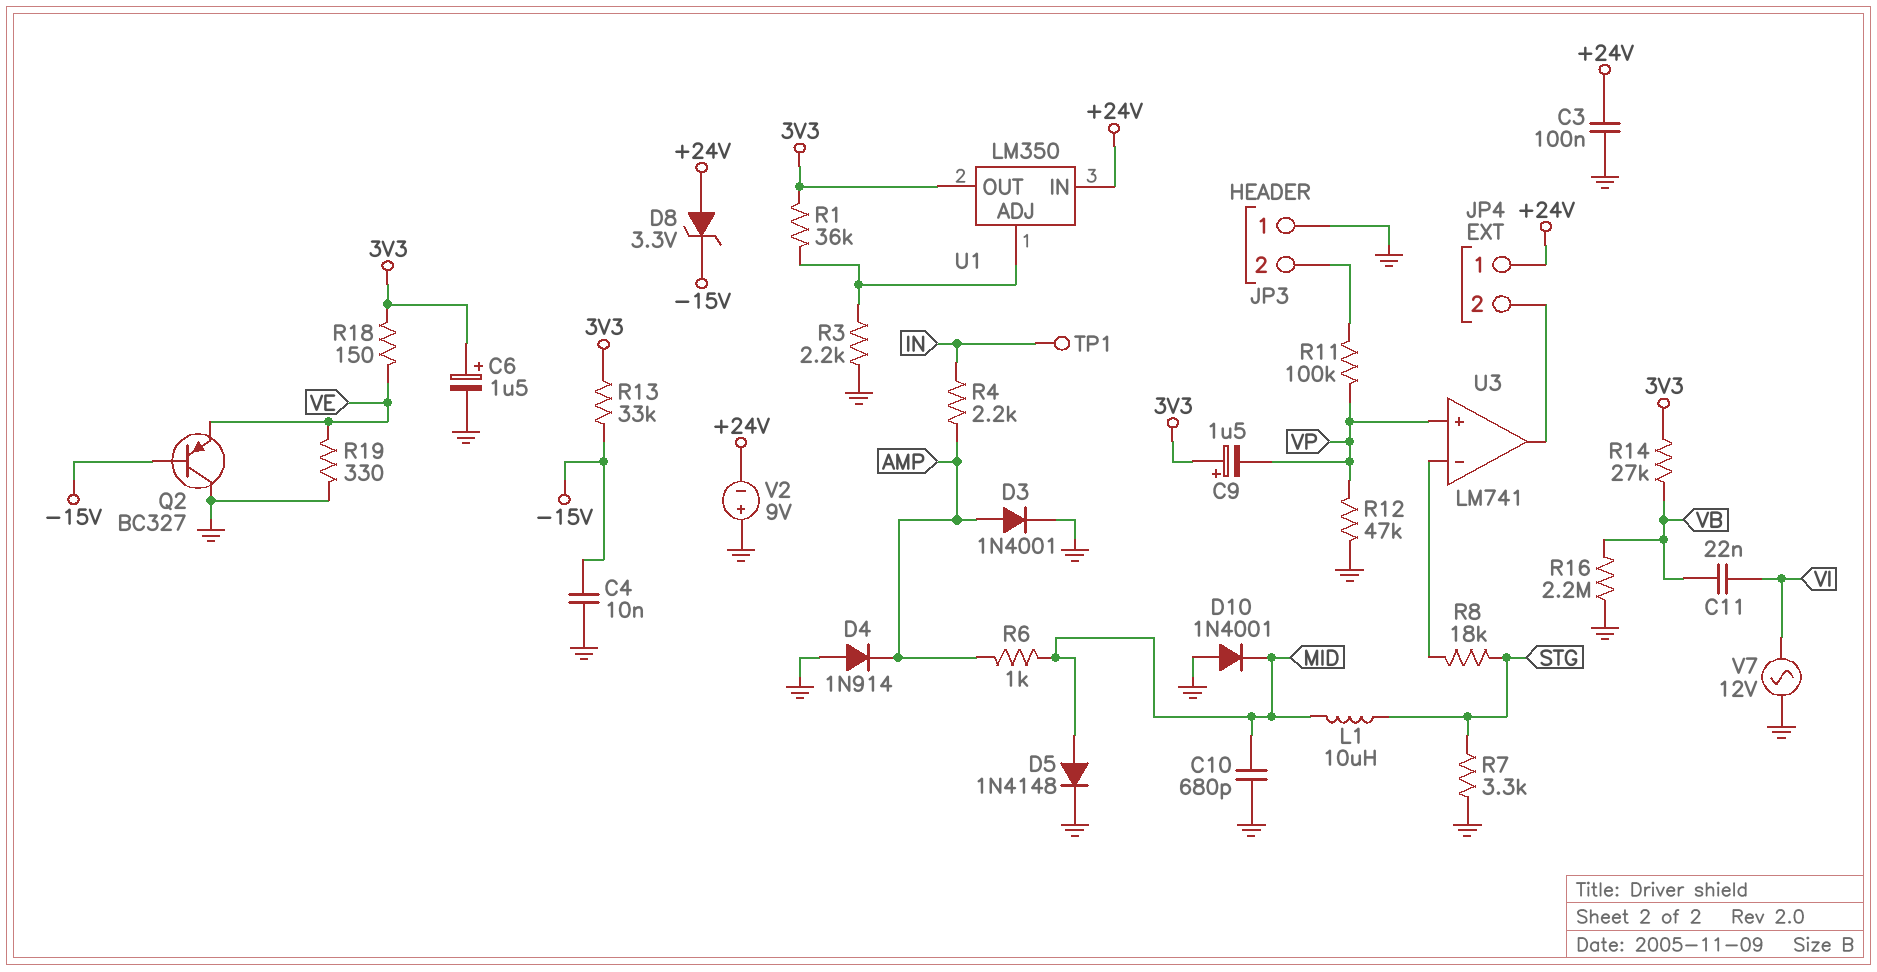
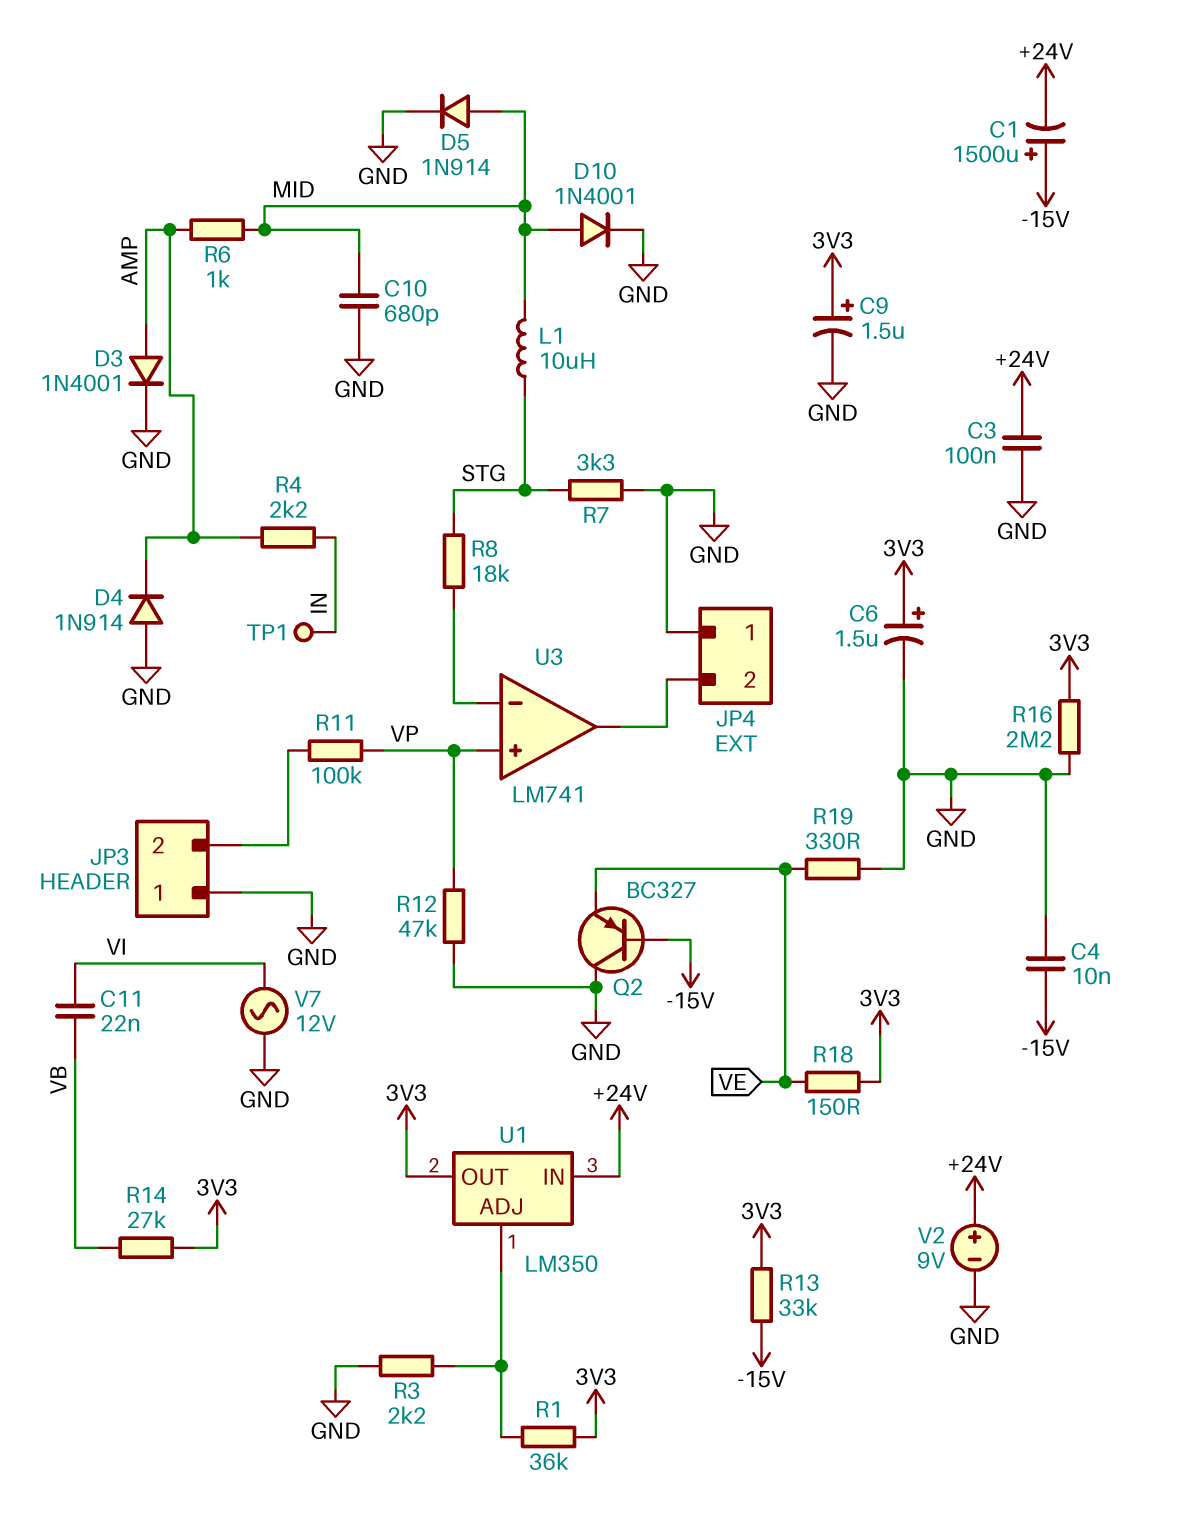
C1: none -> 1500uF (plus -15V, minus +24V)
C9: 1.5uF (plus 3V3, minus VP) -> 1.5uF (plus 3V3, minus GND)
D5: diode 1N4148 (A MID, K GND) -> diode 1N914 (A MID, K GND)
D8: zener 3.3V (A +24V, K -15V) -> none
D10: diode 1N4001 (A GND, K MID) -> diode 1N4001 (A MID, K GND)
JP4 pin 1: +24V -> GND
R16: 2.2M (GND, VB) -> 2.2M (3V3, GND)
V2: 9V (plus GND, minus +24V) -> 9V (plus +24V, minus GND)

